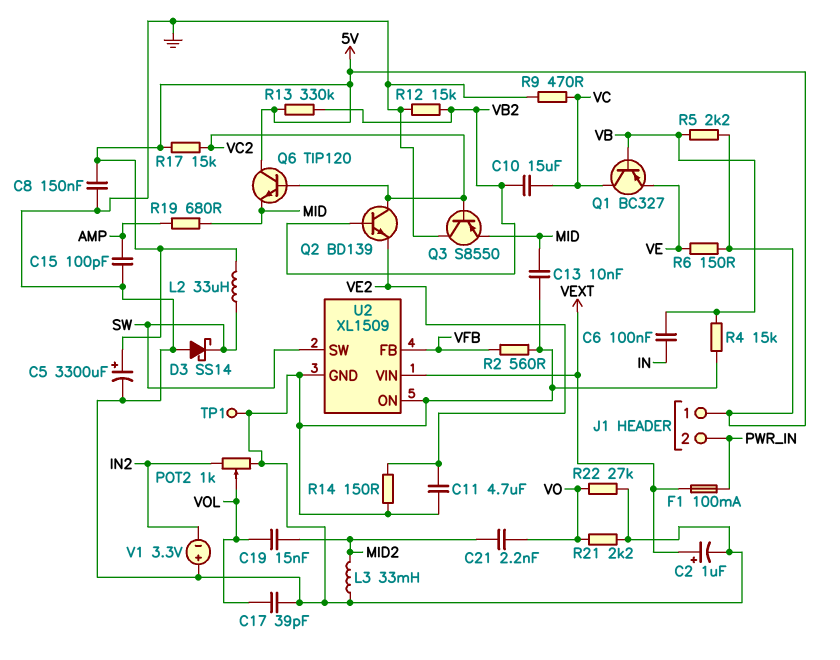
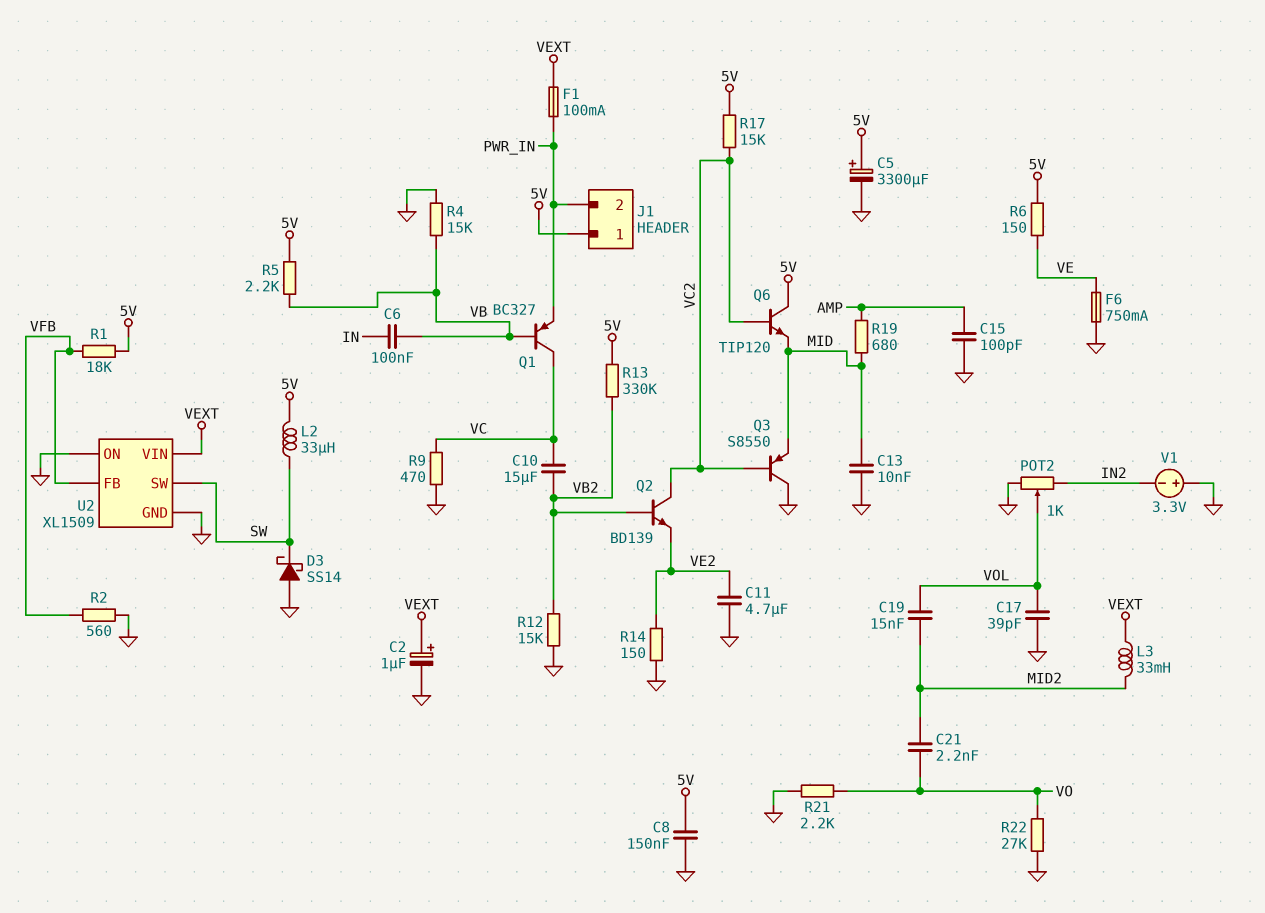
F6: none -> 750mA (GND, VE)
L3: 33mH (GND, MID2) -> 33mH (MID2, VEXT)
Q1: PNP BC327 (B VB, C VC, E VE) -> PNP BC327 (B VB, C VC, E PWR_IN)
R1: none -> 18k (5V, VFB)
TP1: test point (GND) -> none

